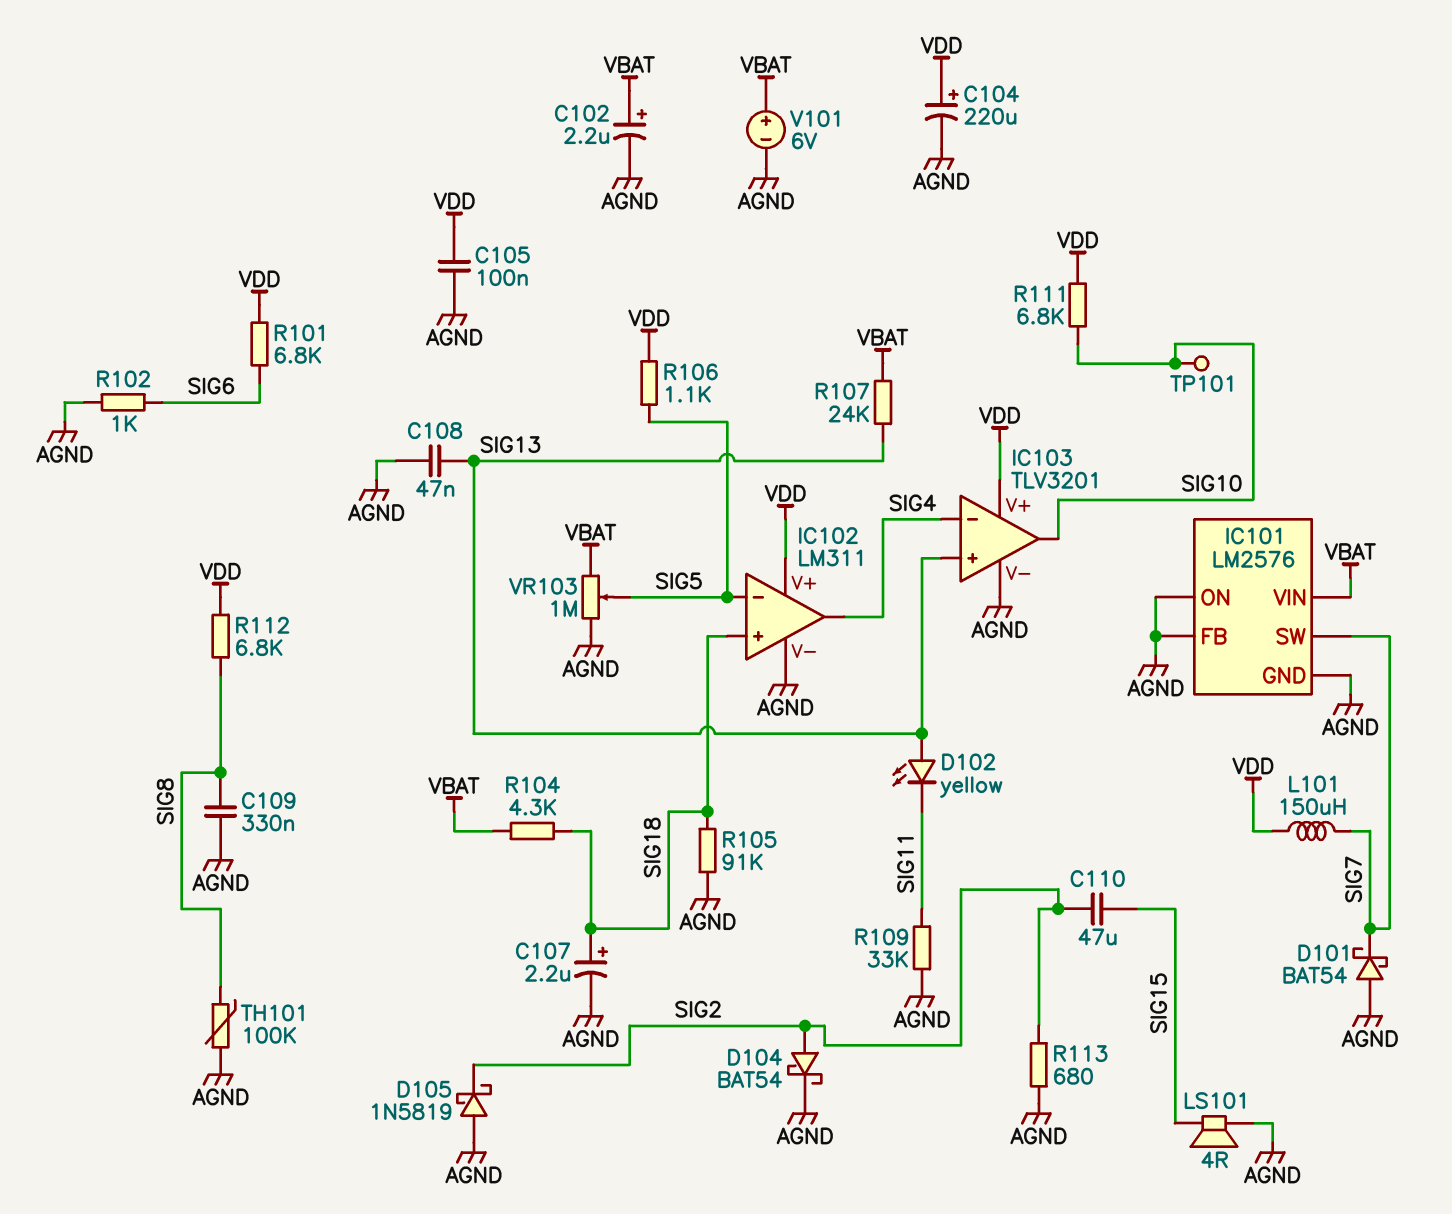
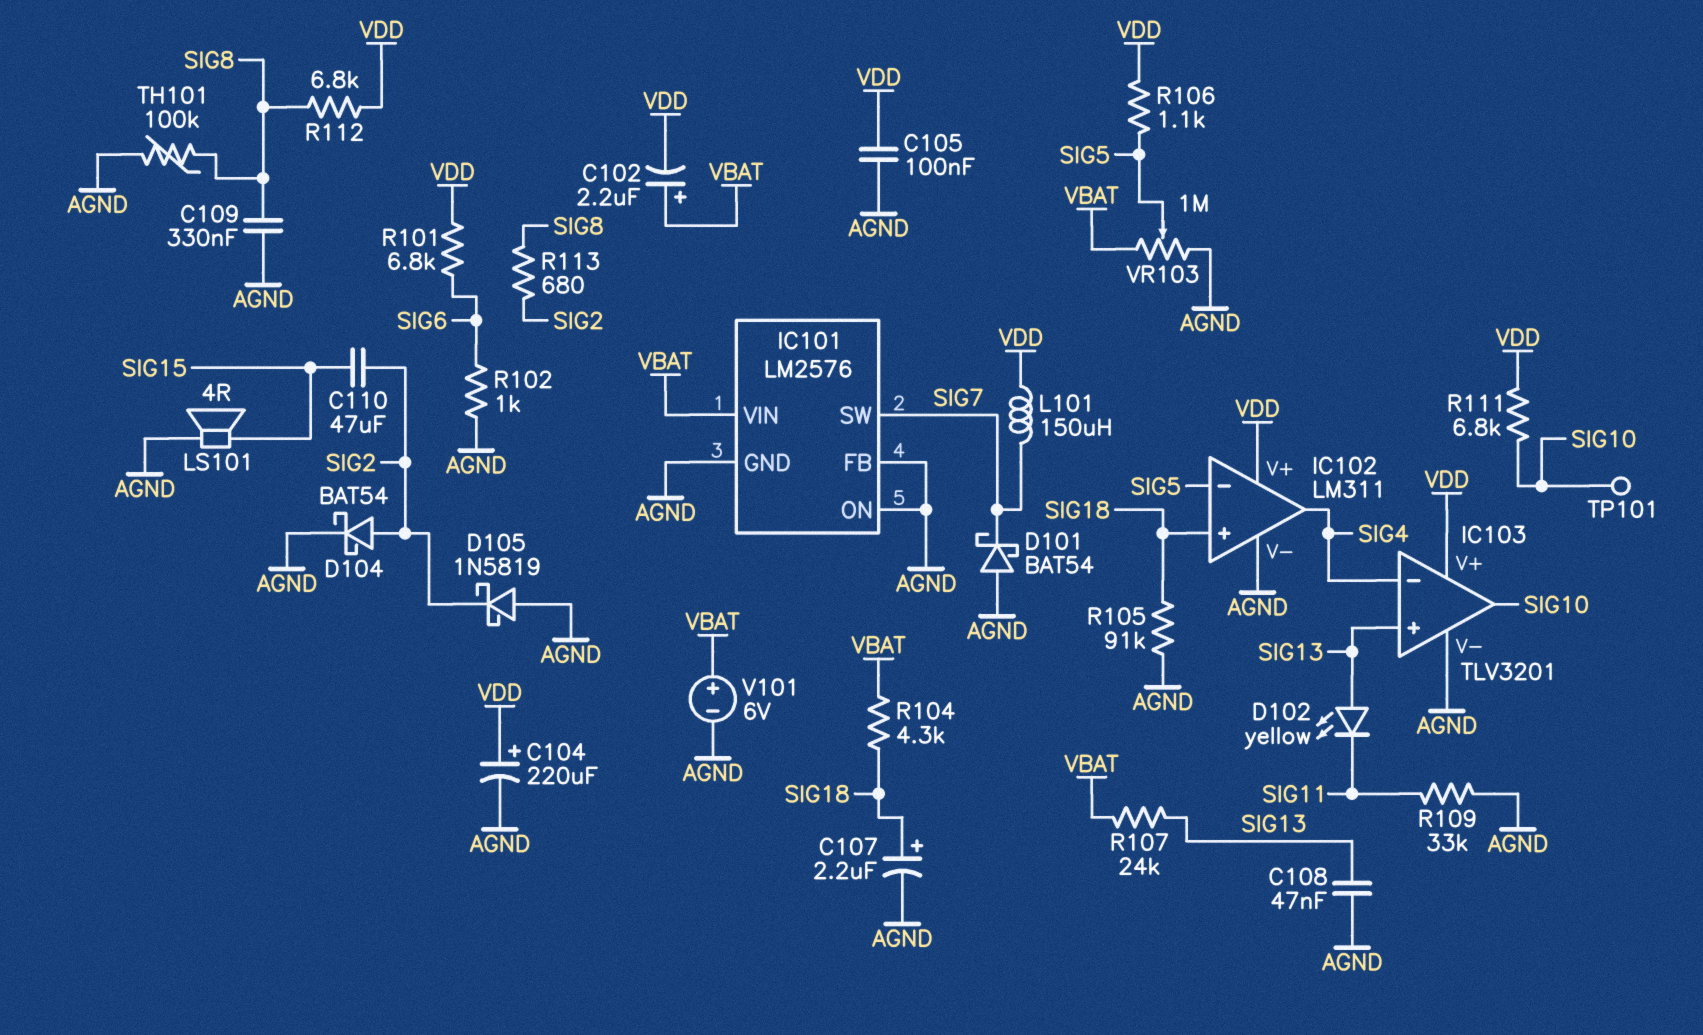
C102: 2.2uF (plus VBAT, minus AGND) -> 2.2uF (plus VBAT, minus VDD)
R113: 680 (AGND, SIG2) -> 680 (SIG2, SIG8)

